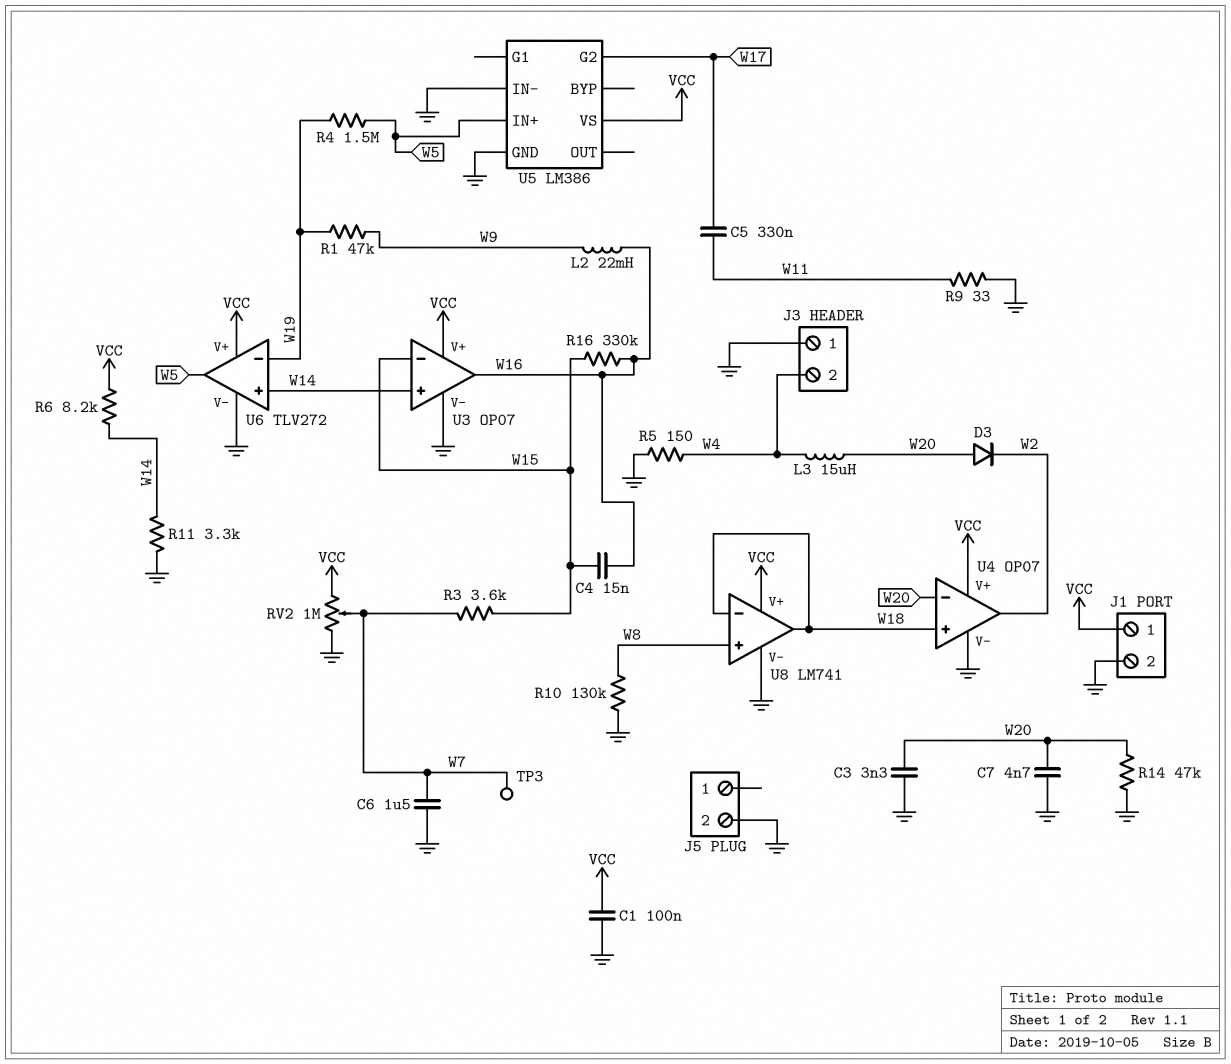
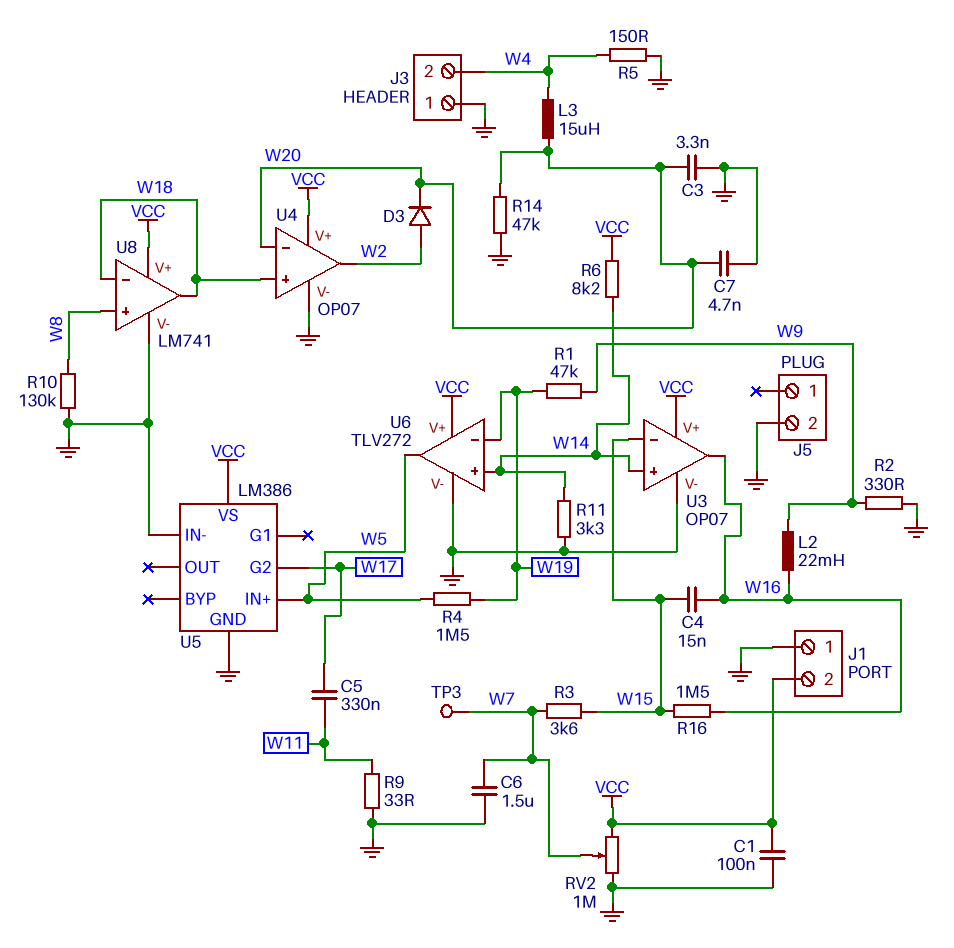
D3: diode (A W20, K W2) -> diode (A W2, K W20)
J1 pin 1: VCC -> GND
J1 pin 2: GND -> VCC
R2: none -> 330 (GND, W9)
R16: 330k (W15, W16) -> 1.5M (W15, W16)

